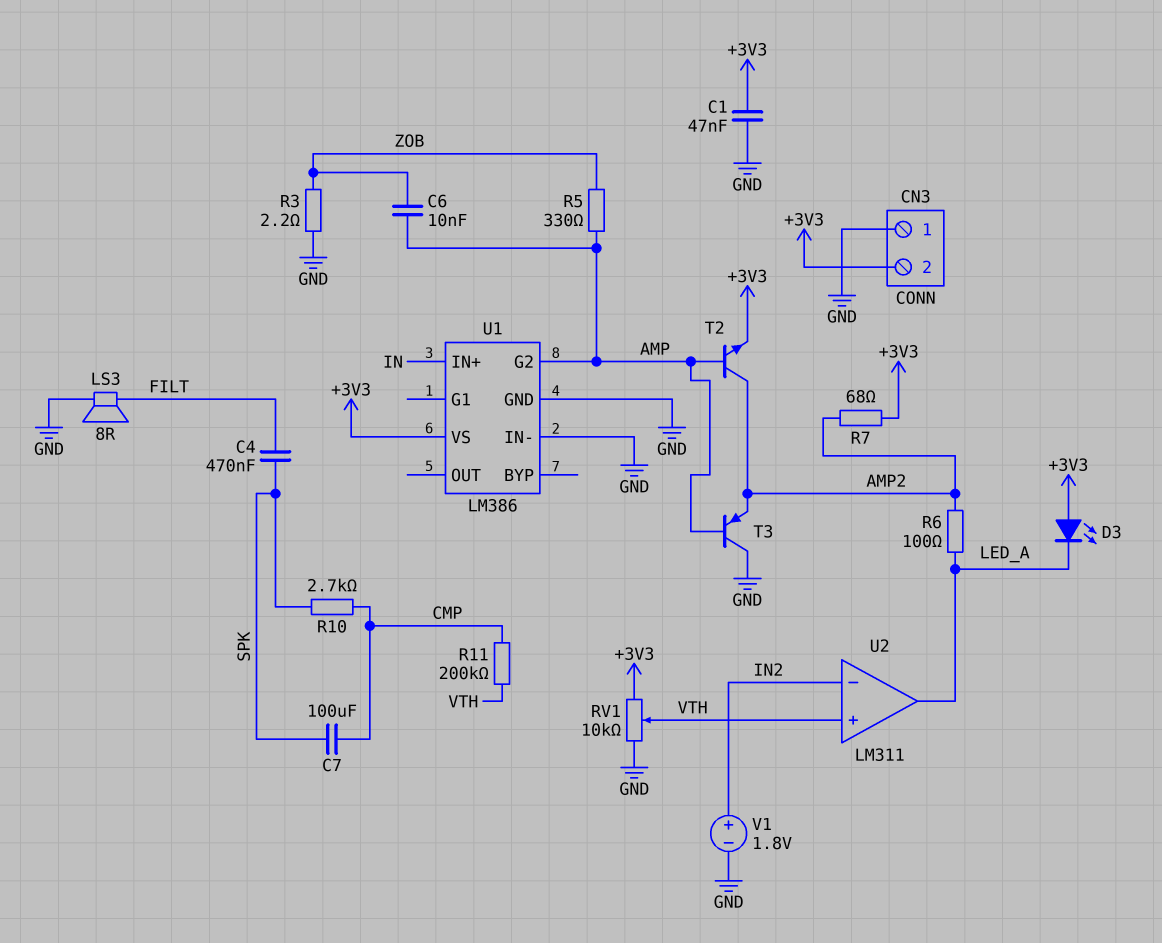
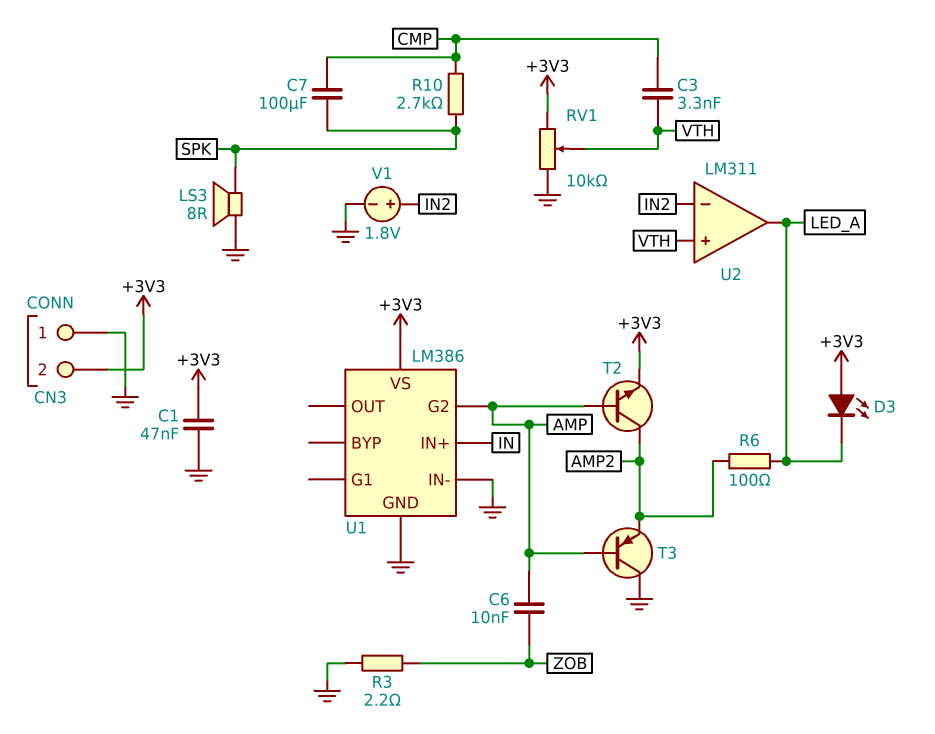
C3: none -> 3.3nF (CMP, VTH)
C4: 470nF (FILT, SPK) -> none
LS3: speaker 8R (FILT, GND) -> speaker 8R (GND, SPK)
R5: 330 (AMP, ZOB) -> none
R7: 68 (+3V3, AMP2) -> none
R11: 200k (CMP, VTH) -> none

